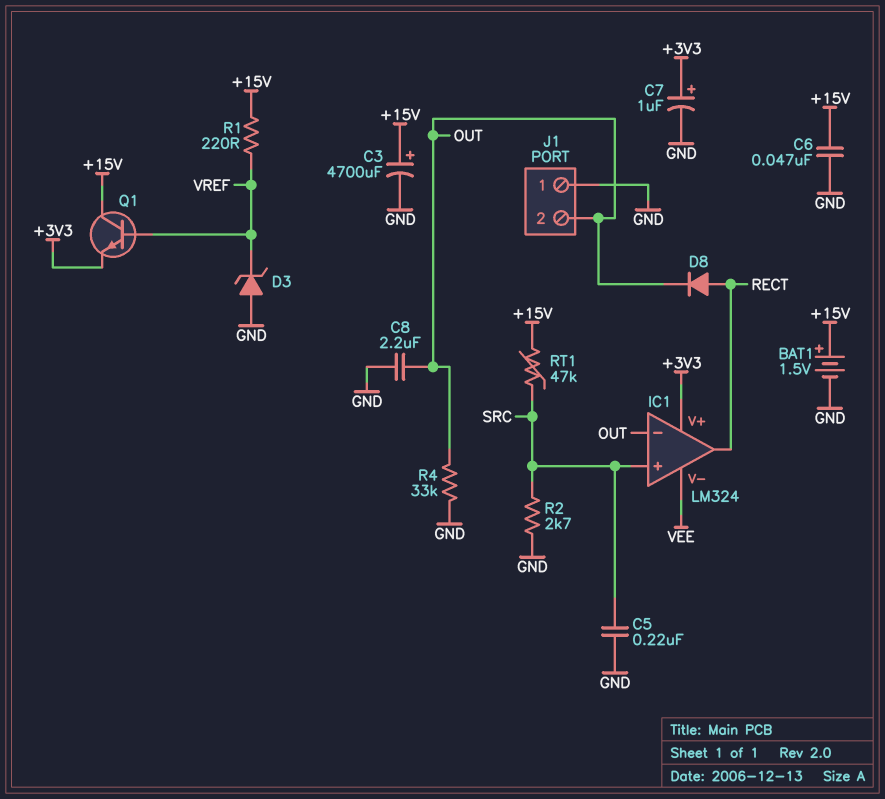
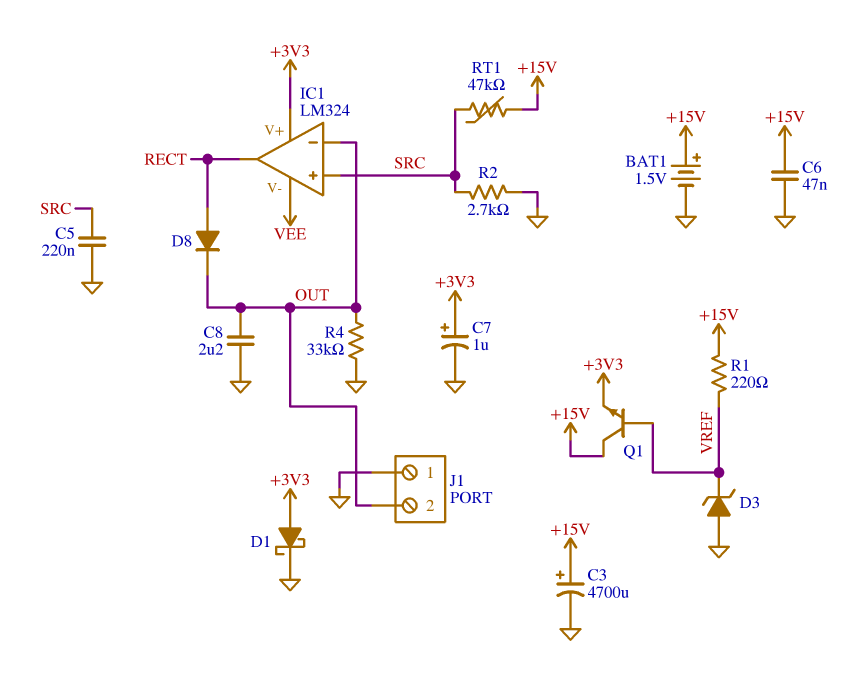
D1: none -> schottky (A +3V3, K GND)

